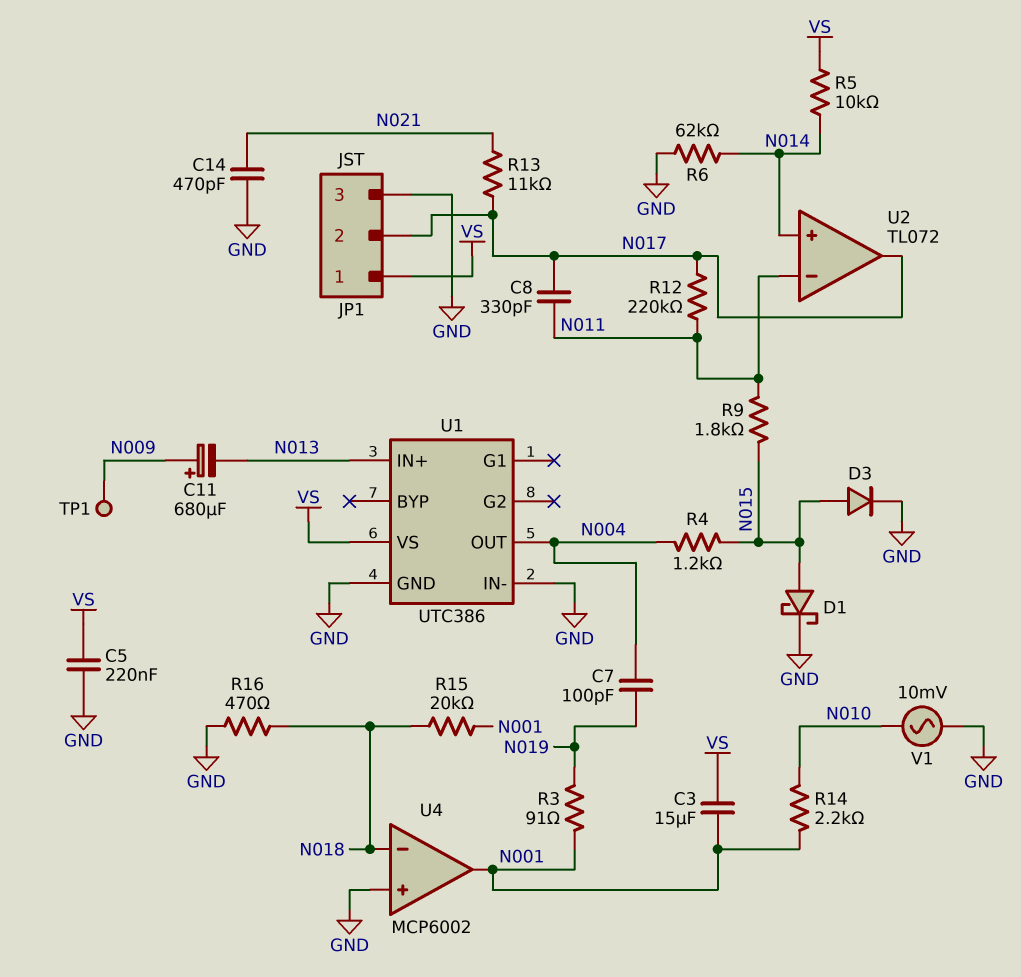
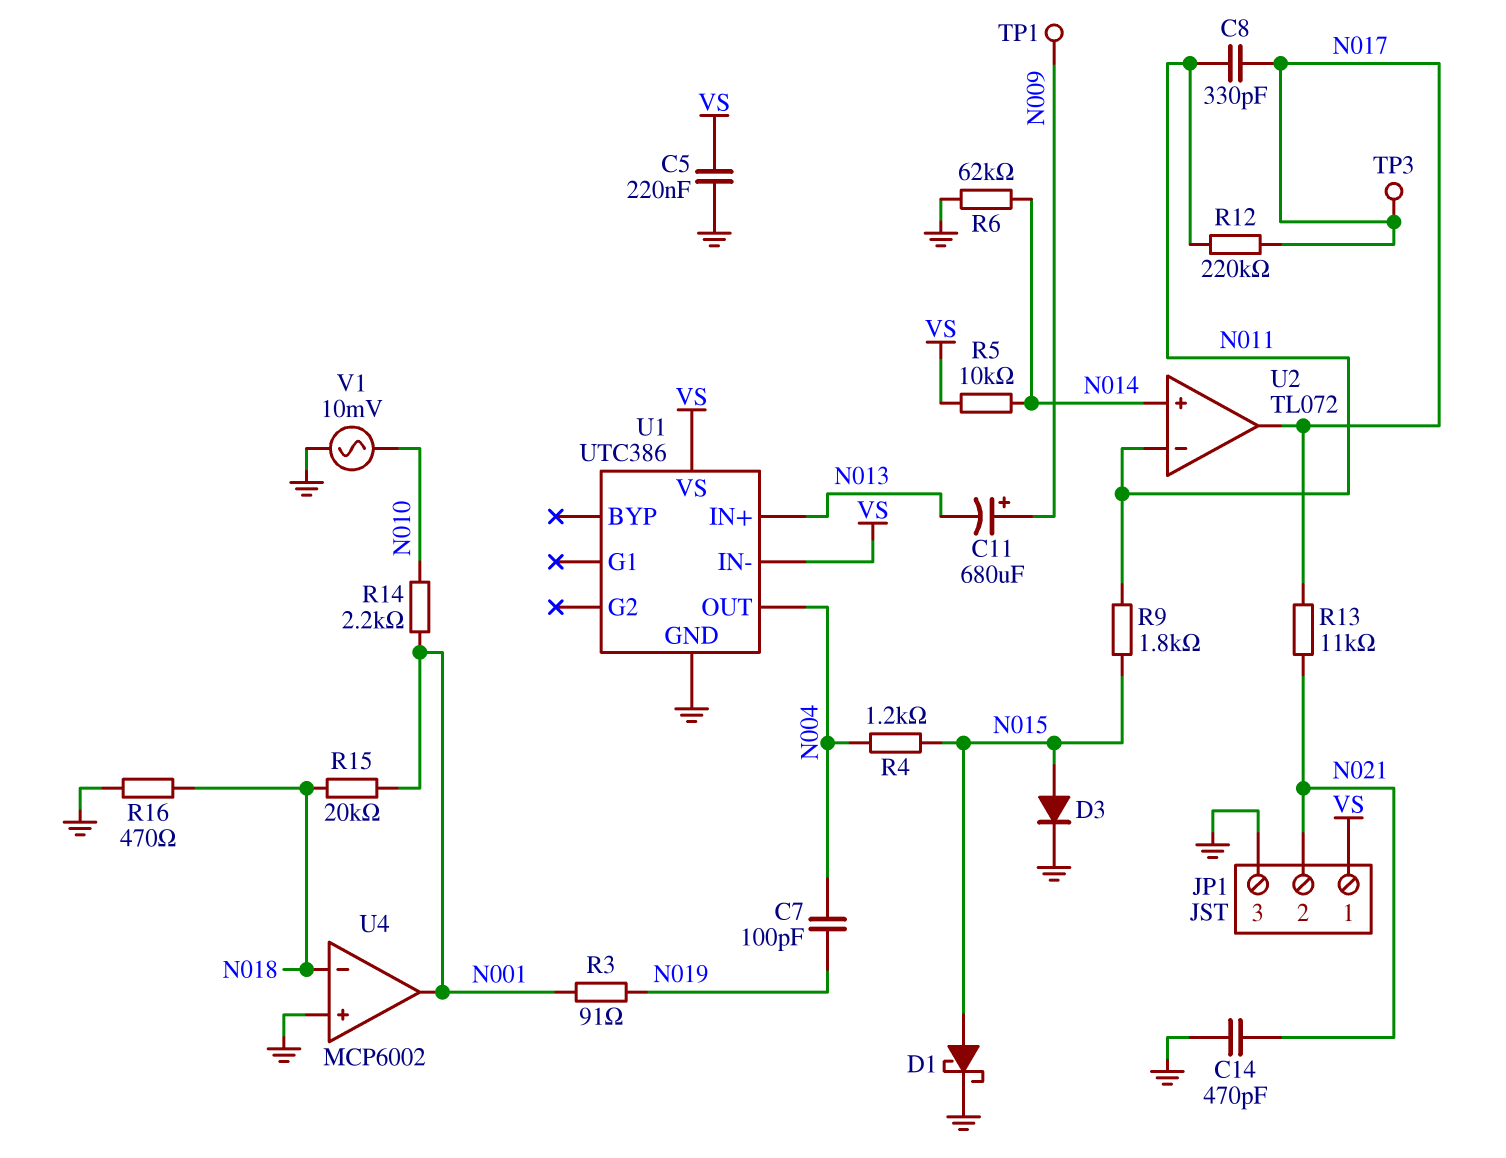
C3: 15uF (N001, VS) -> none
JP1 pin 2: N017 -> N021
TP3: none -> test point (N017)
U1 pin IN-: GND -> VS

